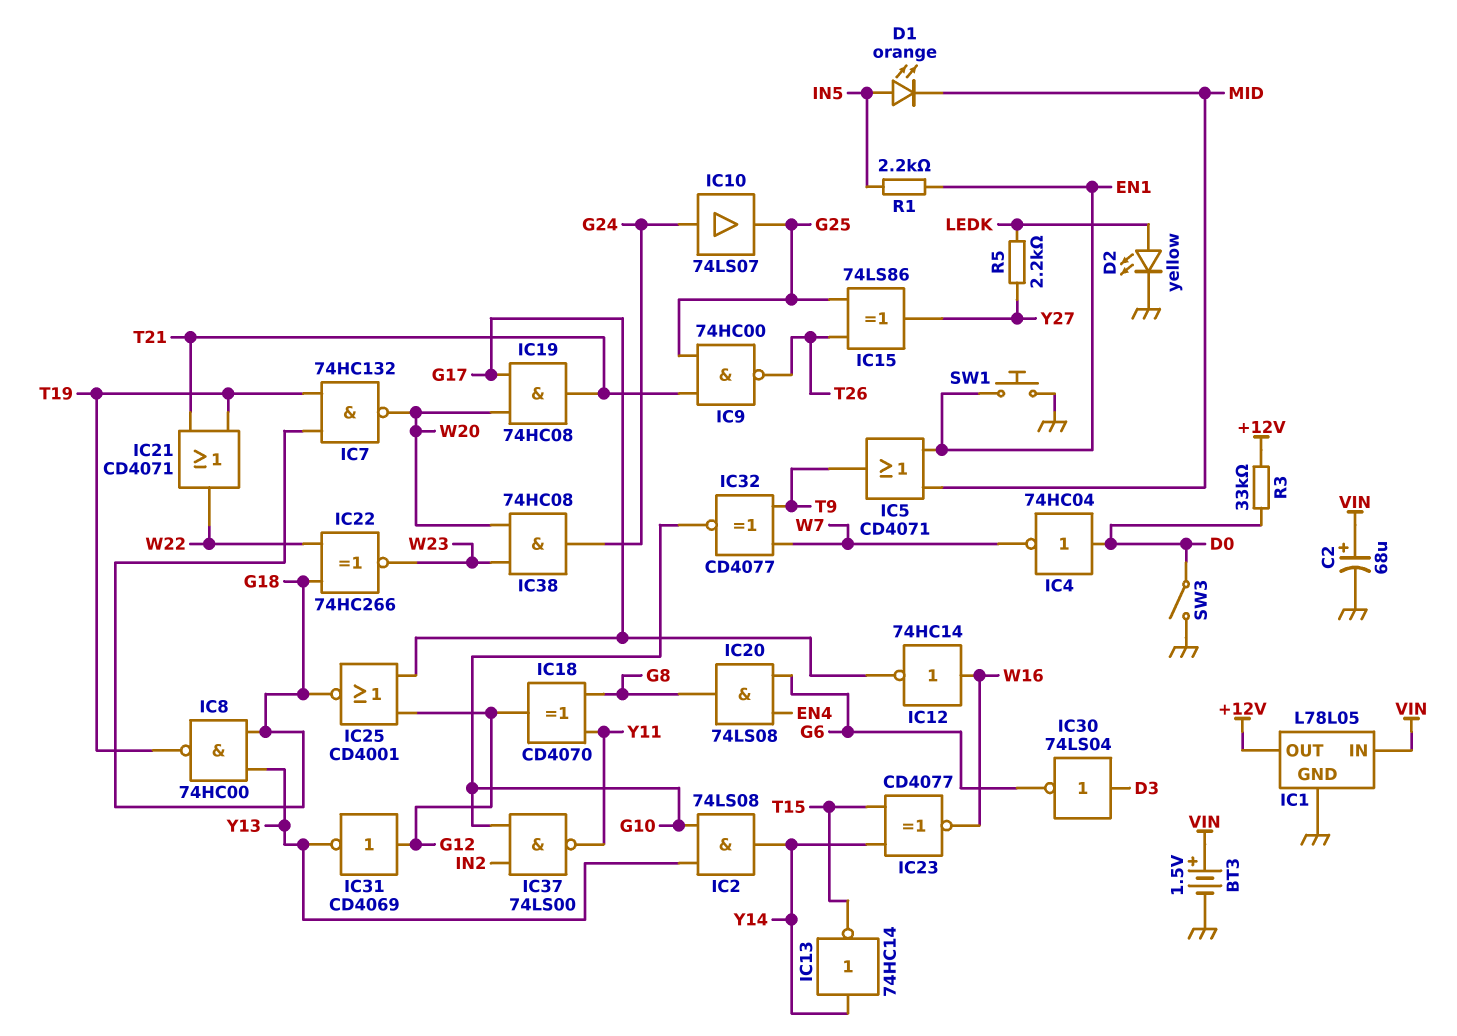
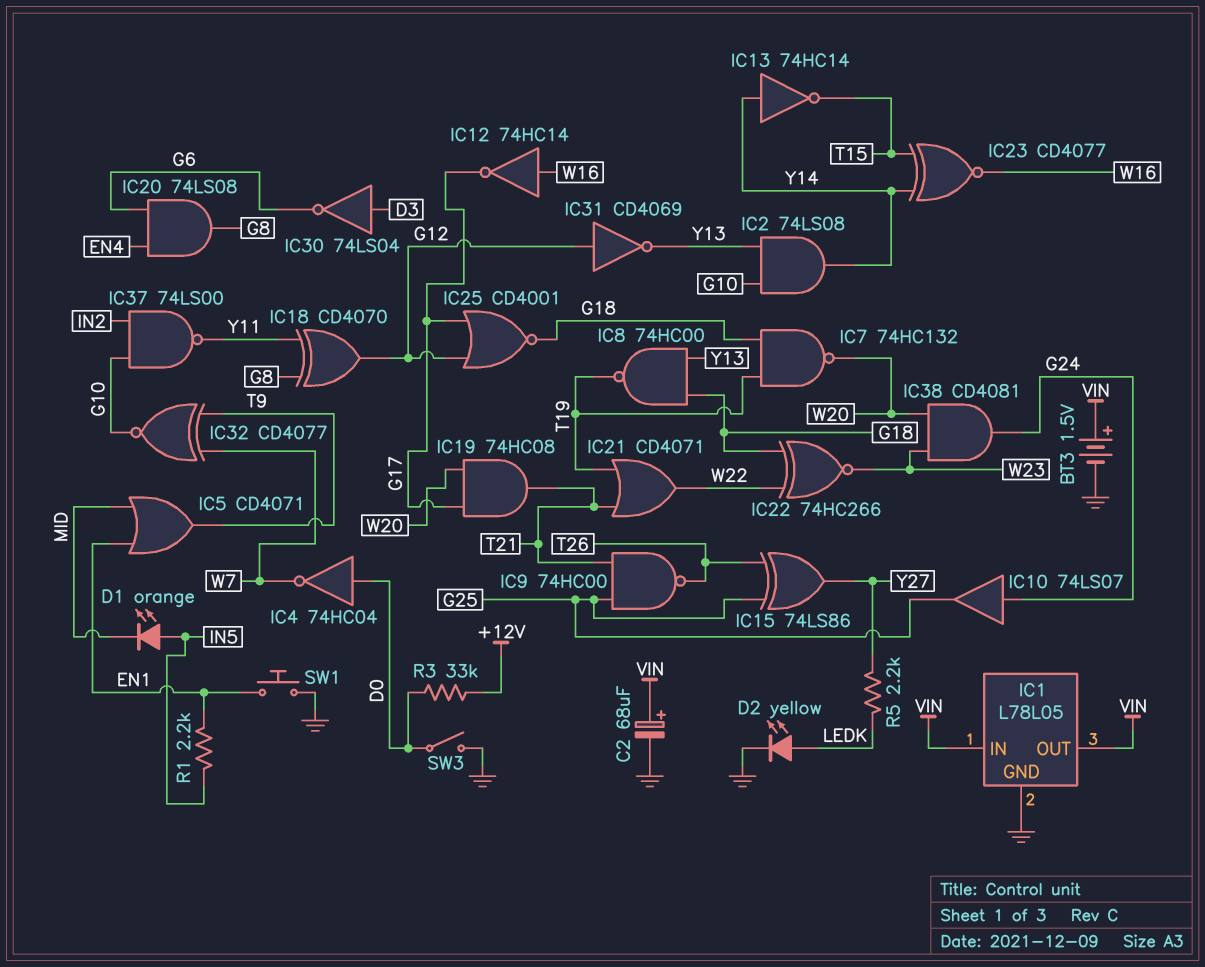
IC1 pin OUT: +12V -> VIN
IC38: AND 74HC08 (in W20, in W23, out G24) -> AND CD4081 (in W20, in W23, out G24)

